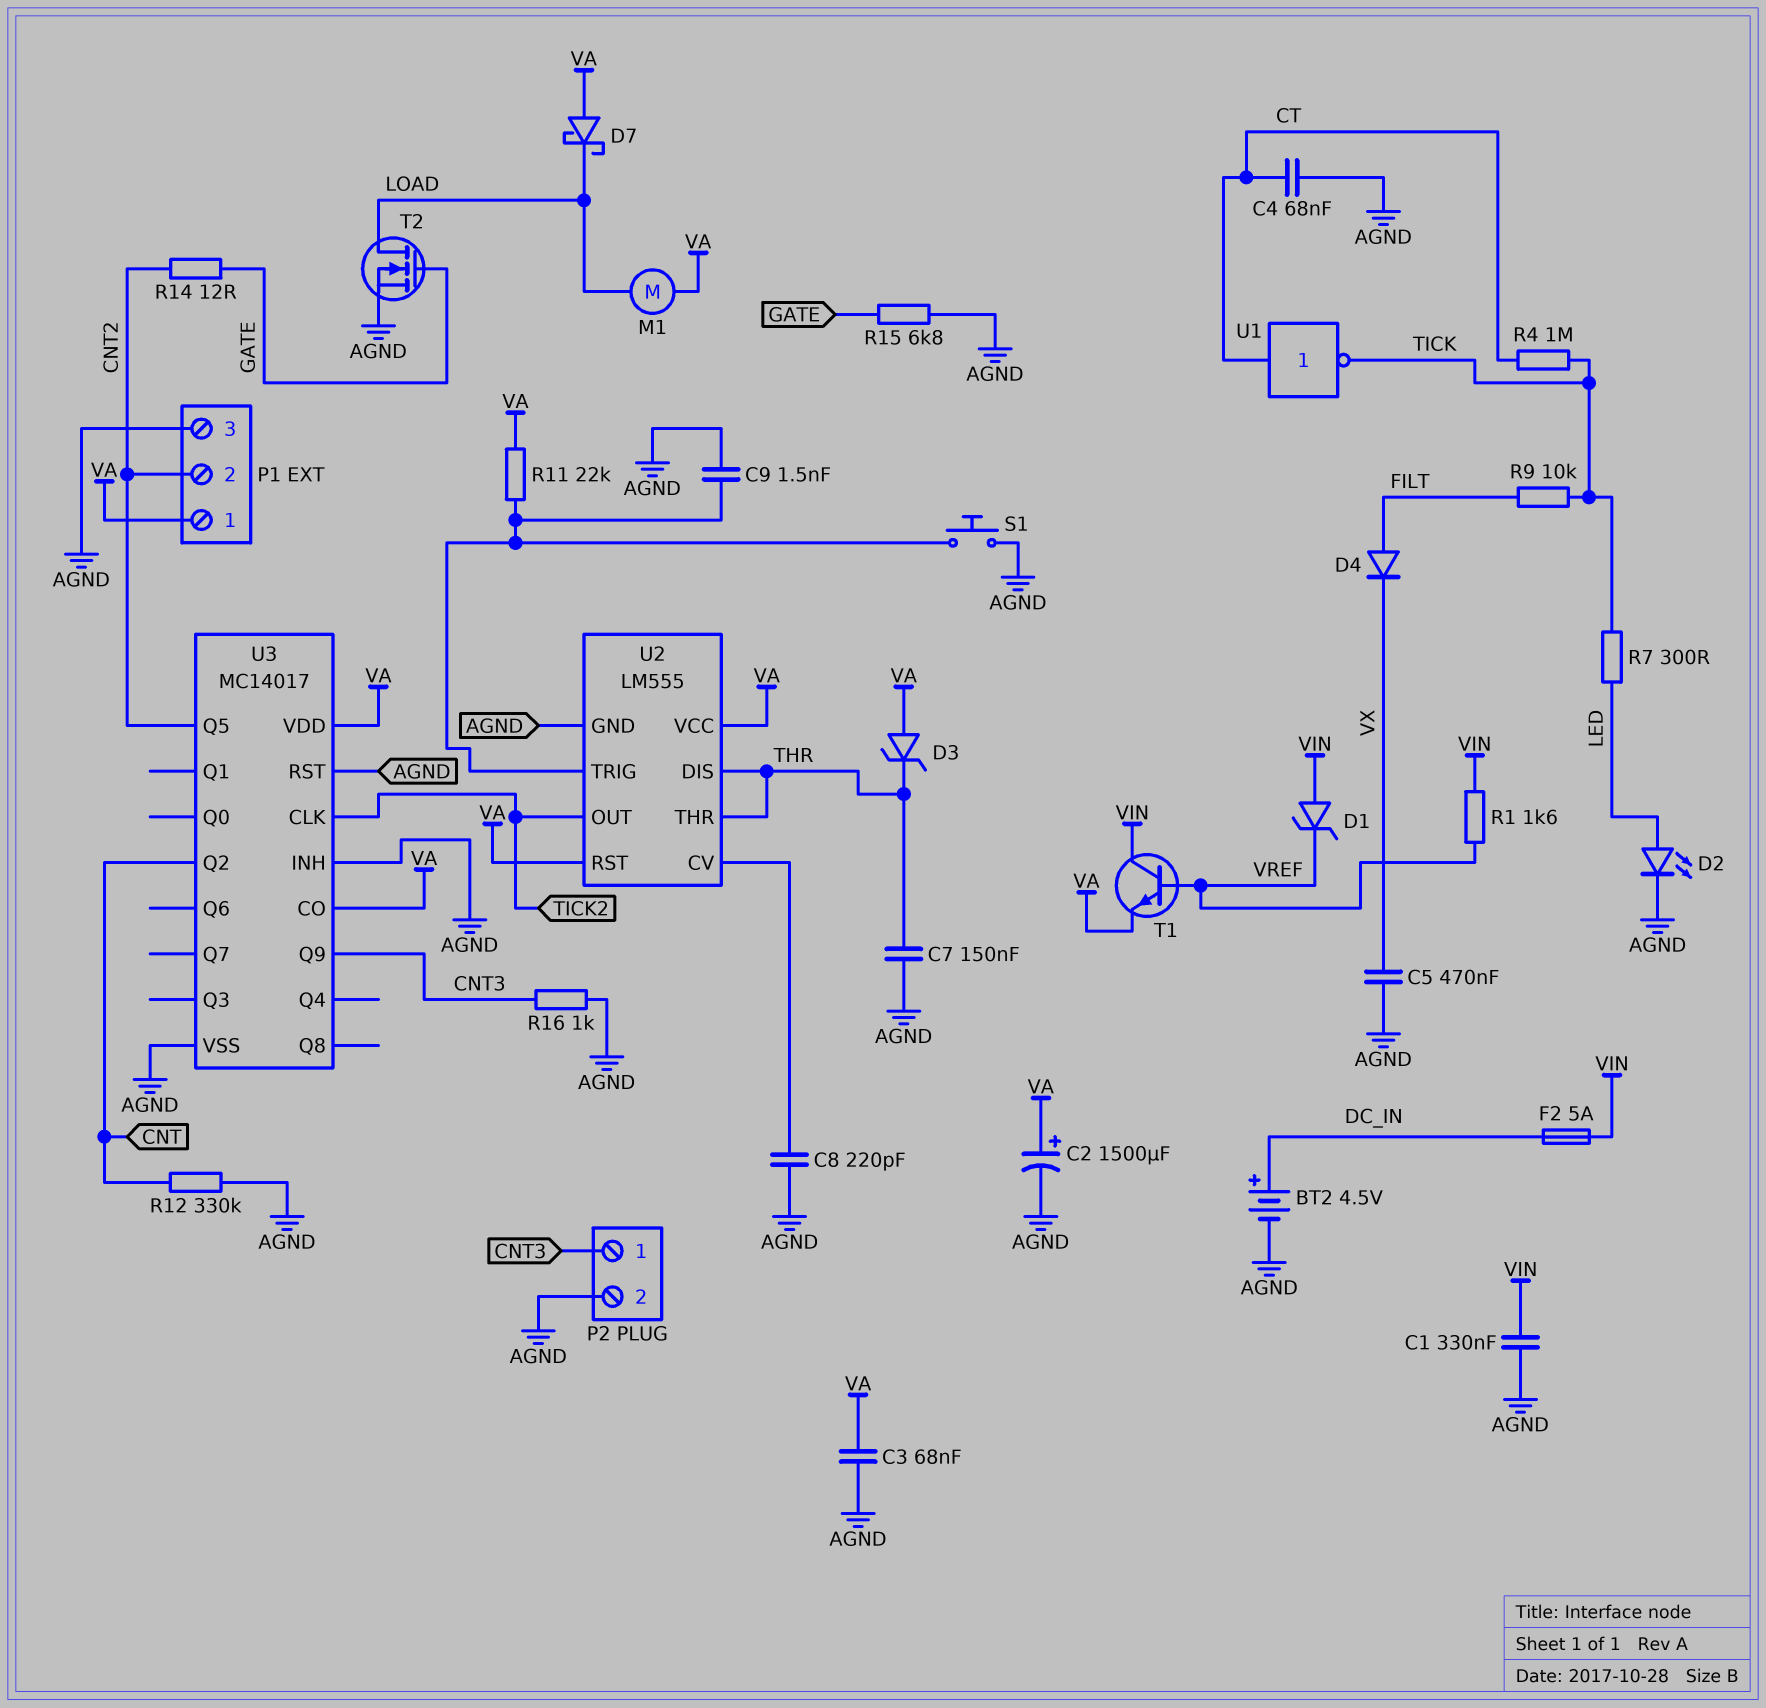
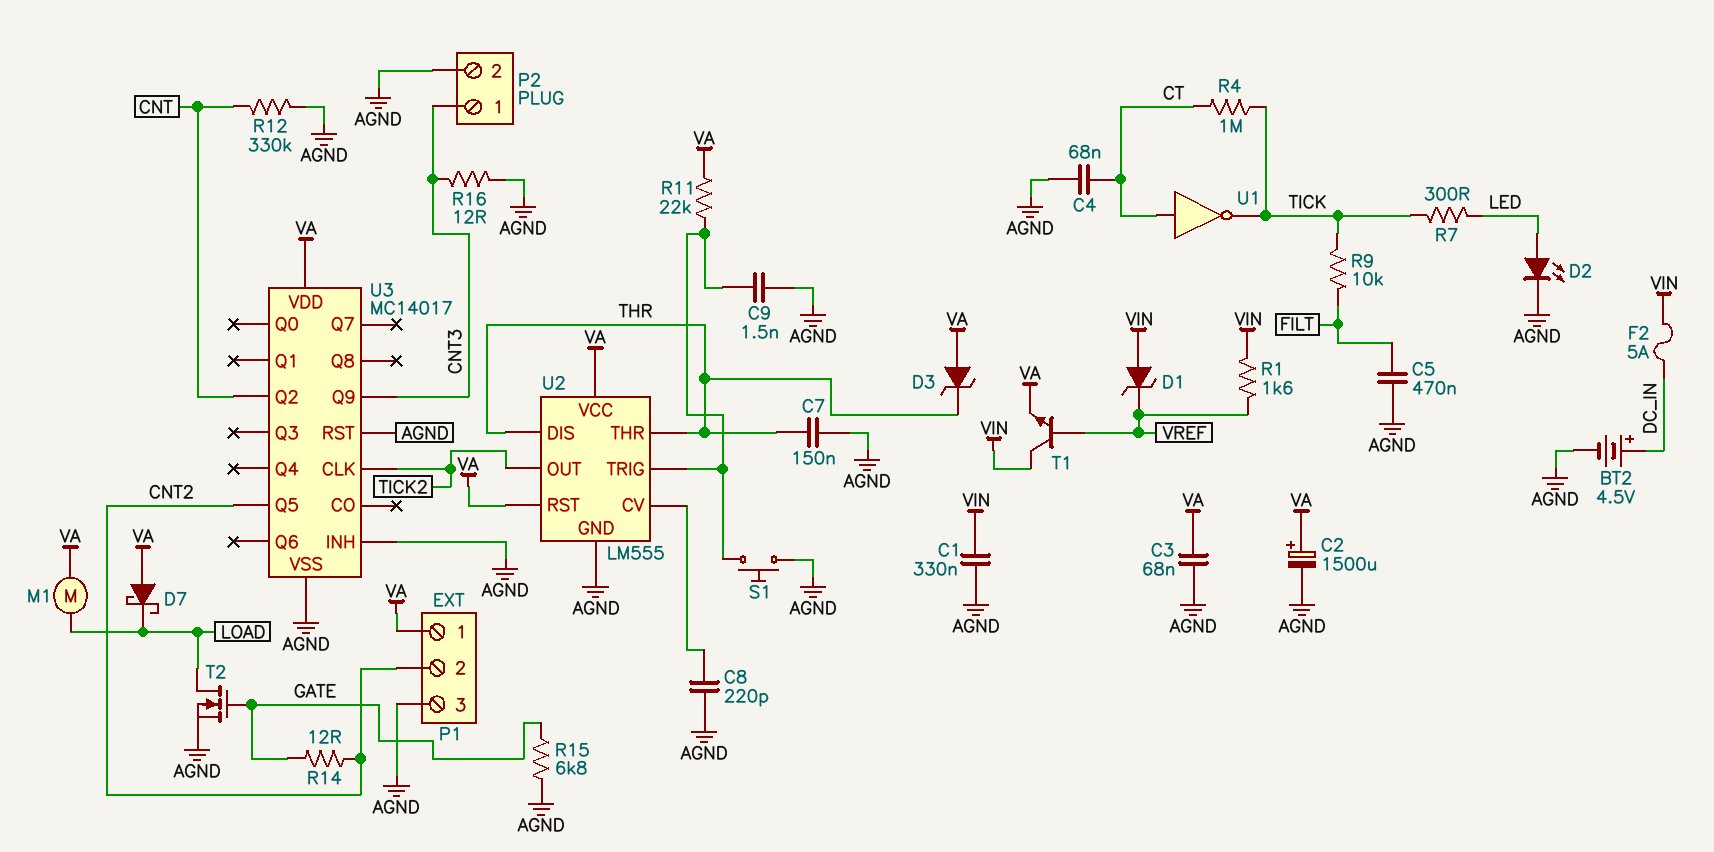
C5: 470nF (AGND, VX) -> 470nF (AGND, FILT)
D4: diode (A FILT, K VX) -> none
R16: 1k (AGND, CNT3) -> 12 (AGND, CNT3)
U3 pin CO: VA -> none

